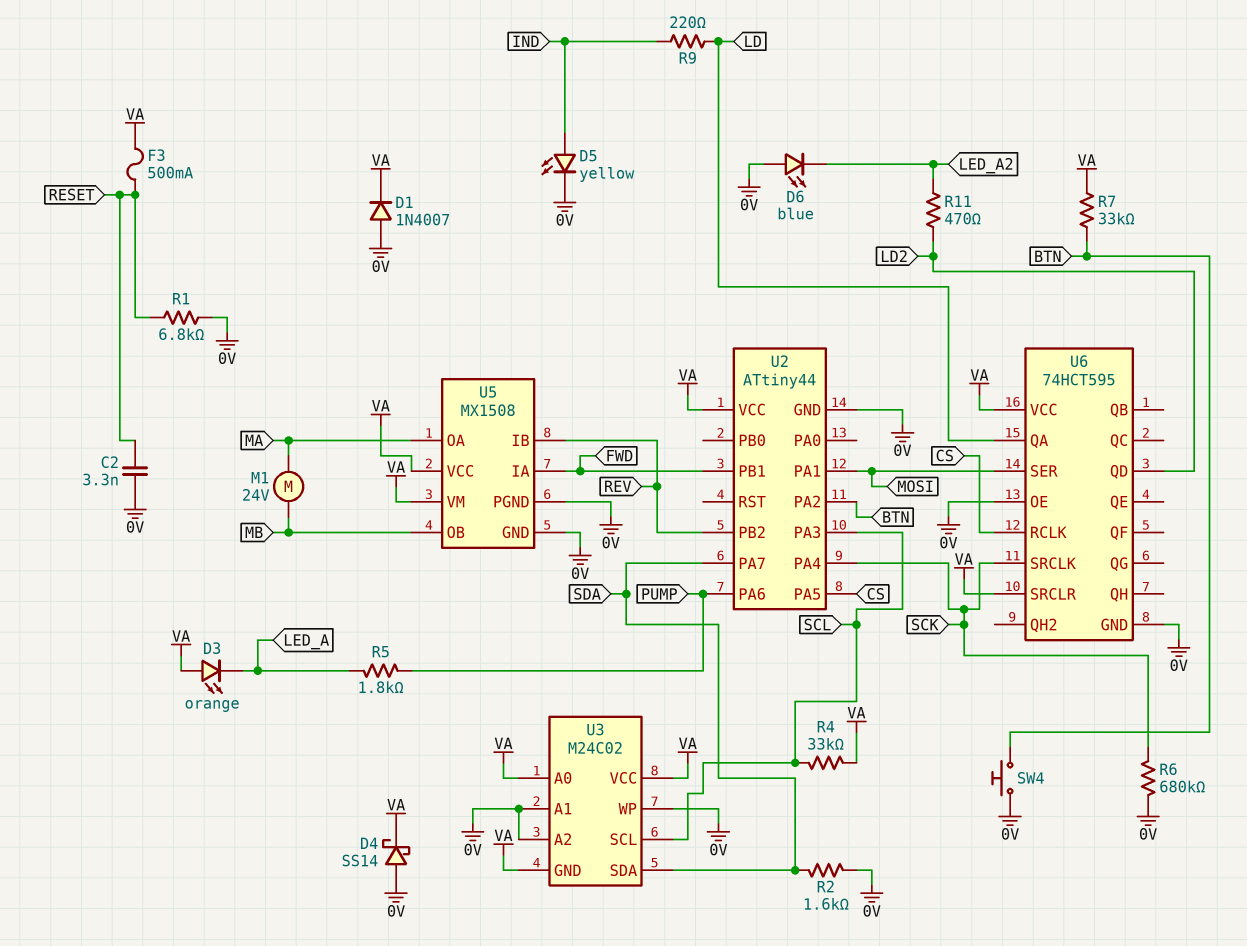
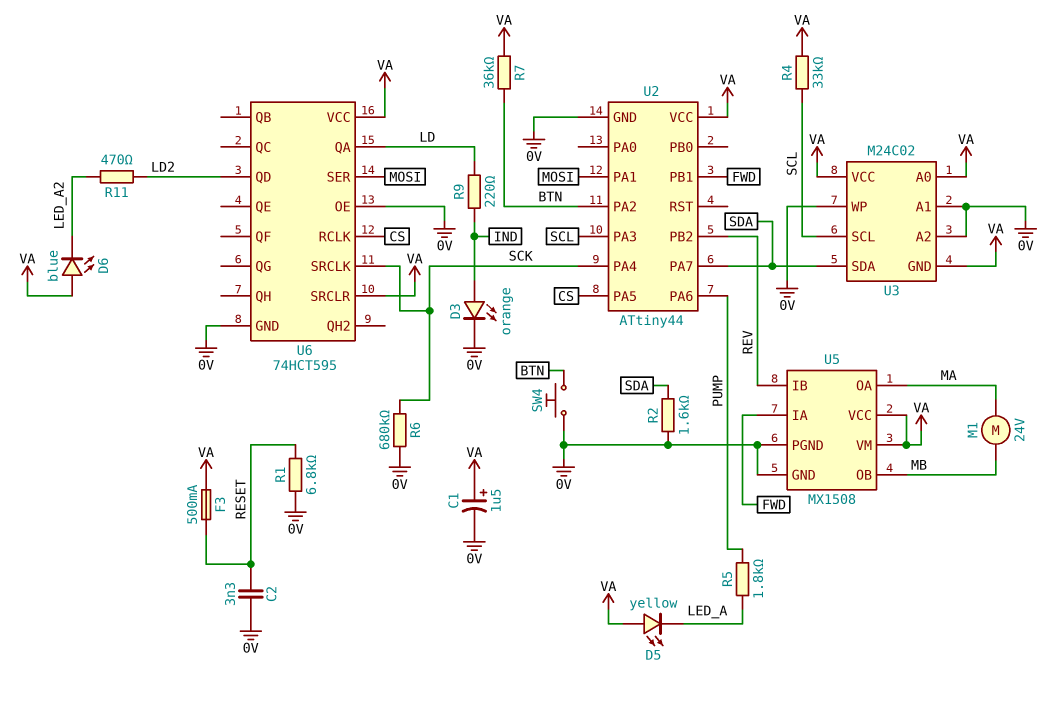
C1: none -> 1.5uF (plus VA, minus 0V)
D1: diode 1N4007 (A 0V, K VA) -> none
D3: LED orange (A VA, K LED_A) -> LED orange (A IND, K 0V)
D4: schottky SS14 (A 0V, K VA) -> none
D5: LED yellow (A IND, K 0V) -> LED yellow (A VA, K LED_A)
D6: LED blue (A 0V, K LED_A2) -> LED blue (A VA, K LED_A2)
R7: 33k (BTN, VA) -> 36k (BTN, VA)

